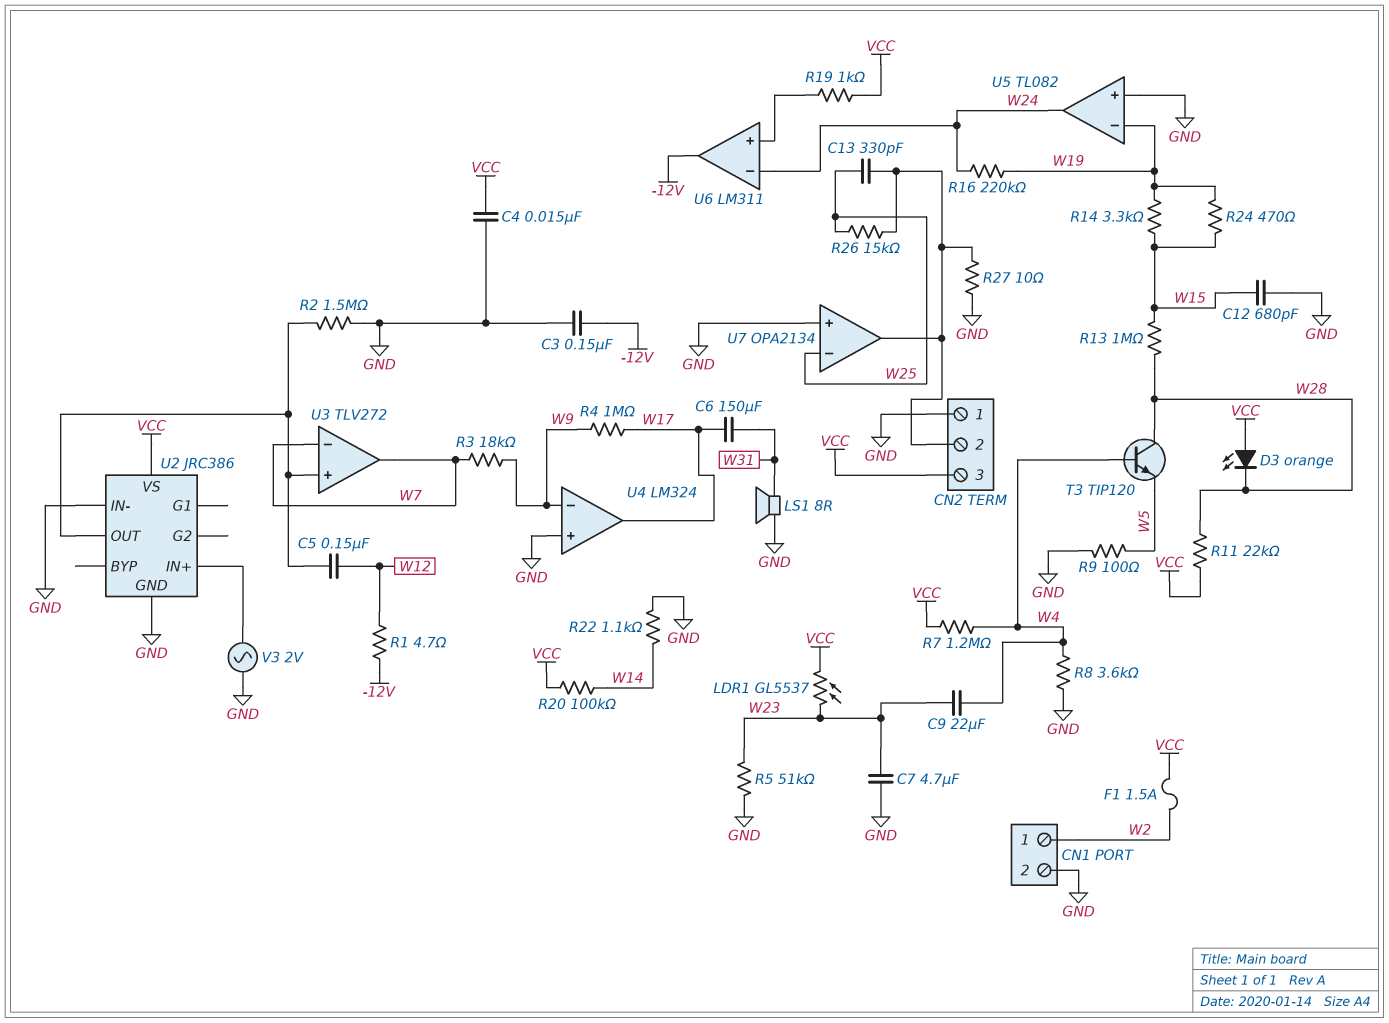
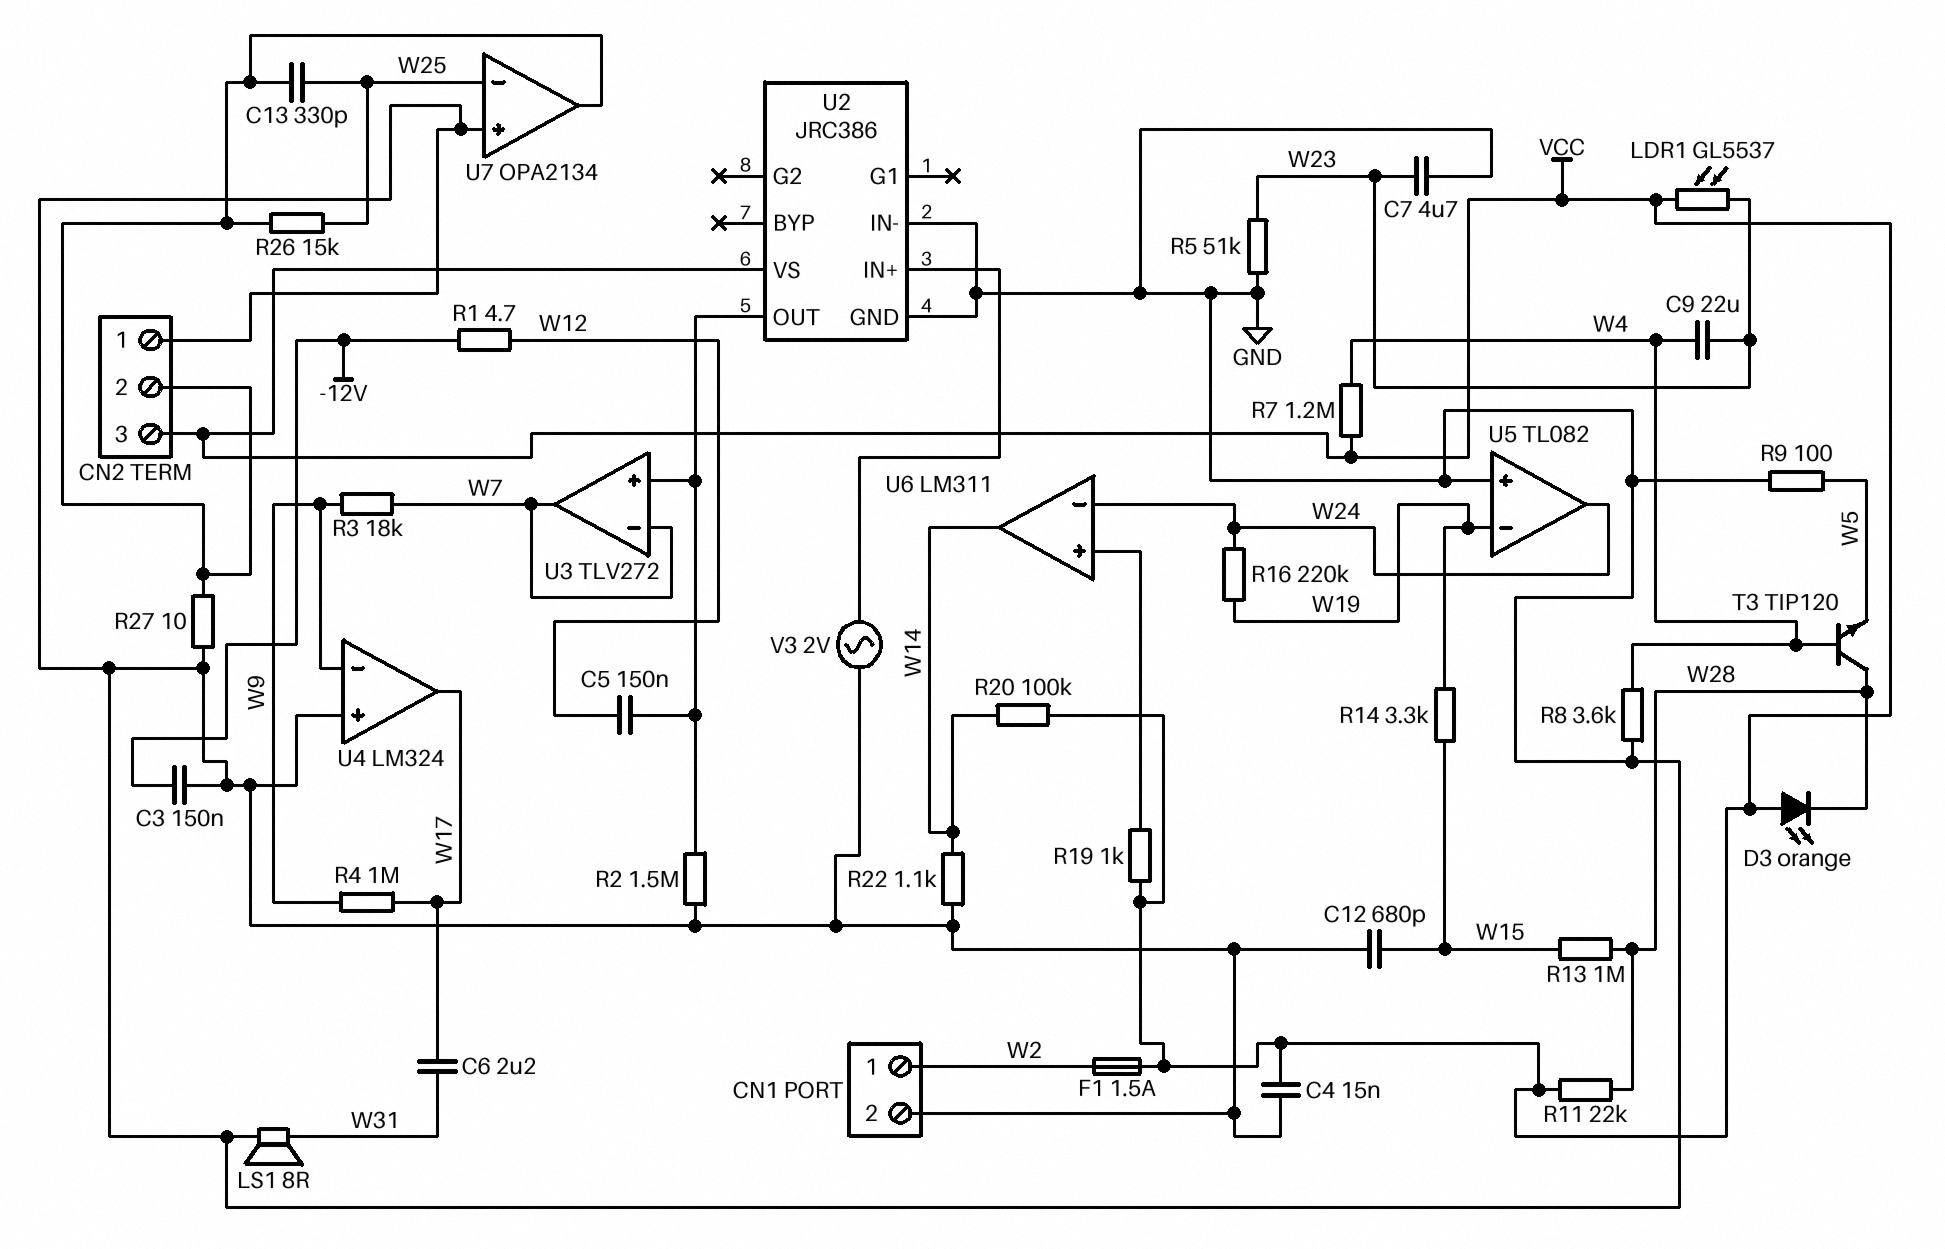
C6: 150uF (W17, W31) -> 2.2uF (W17, W31)
R24: 470 (W15, W19) -> none
U6 pin out: -12V -> W14

